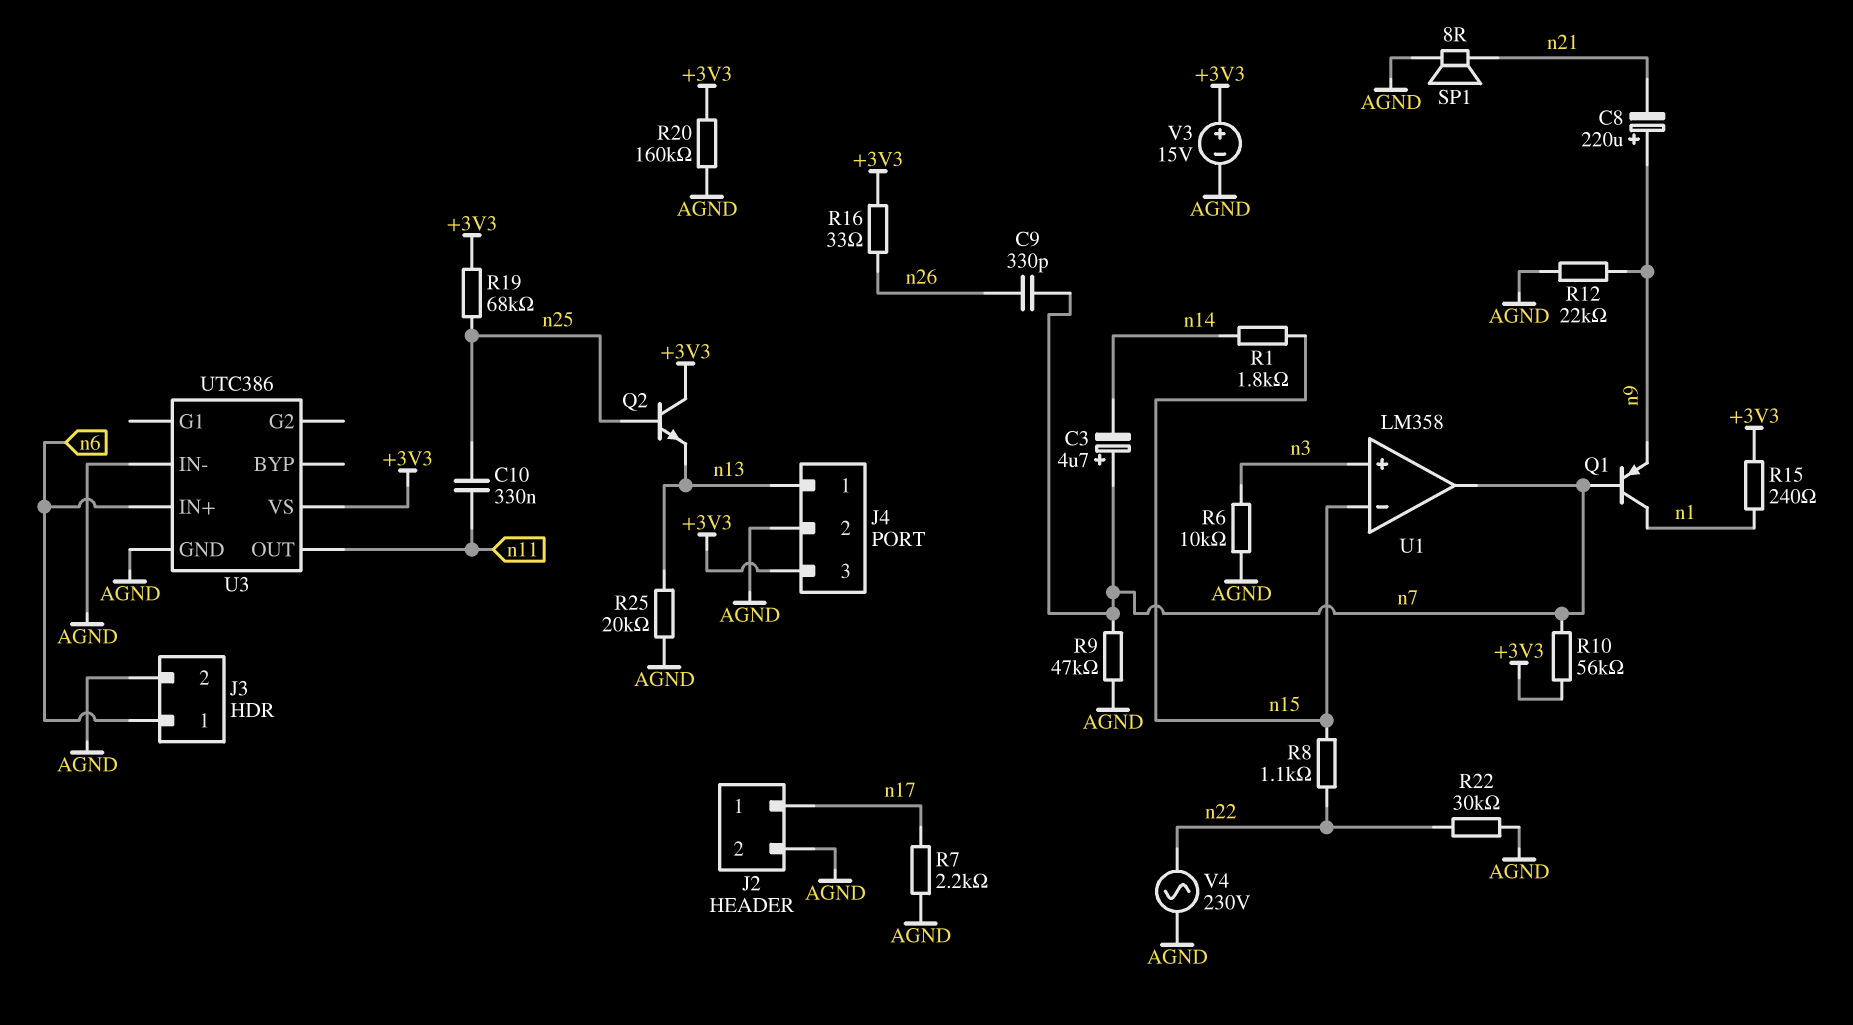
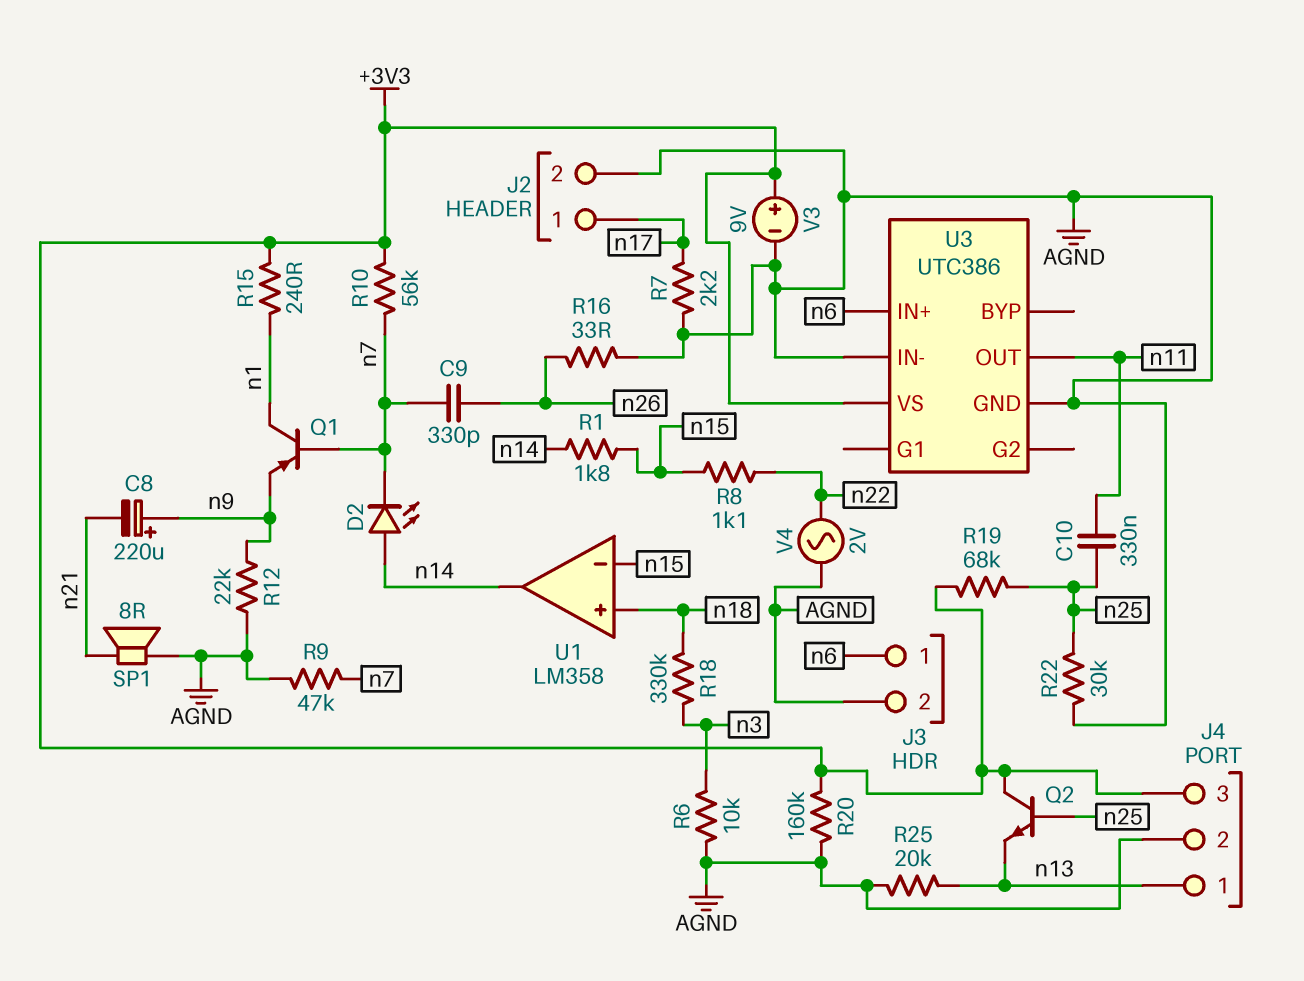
C3: 4.7uF (plus n7, minus n14) -> none
D2: none -> LED (A n14, K n7)
R16: 33 (+3V3, n26) -> 33 (AGND, n26)
R18: none -> 330k (n3, n18)
R22: 30k (AGND, n22) -> 30k (AGND, n25)
U1 pin in+: n3 -> n18
U1 pin out: n7 -> n14
V3: 15V (plus +3V3, minus AGND) -> 9V (plus +3V3, minus AGND)
V4: AC 230V (AGND, n22) -> AC 2V (AGND, n22)

